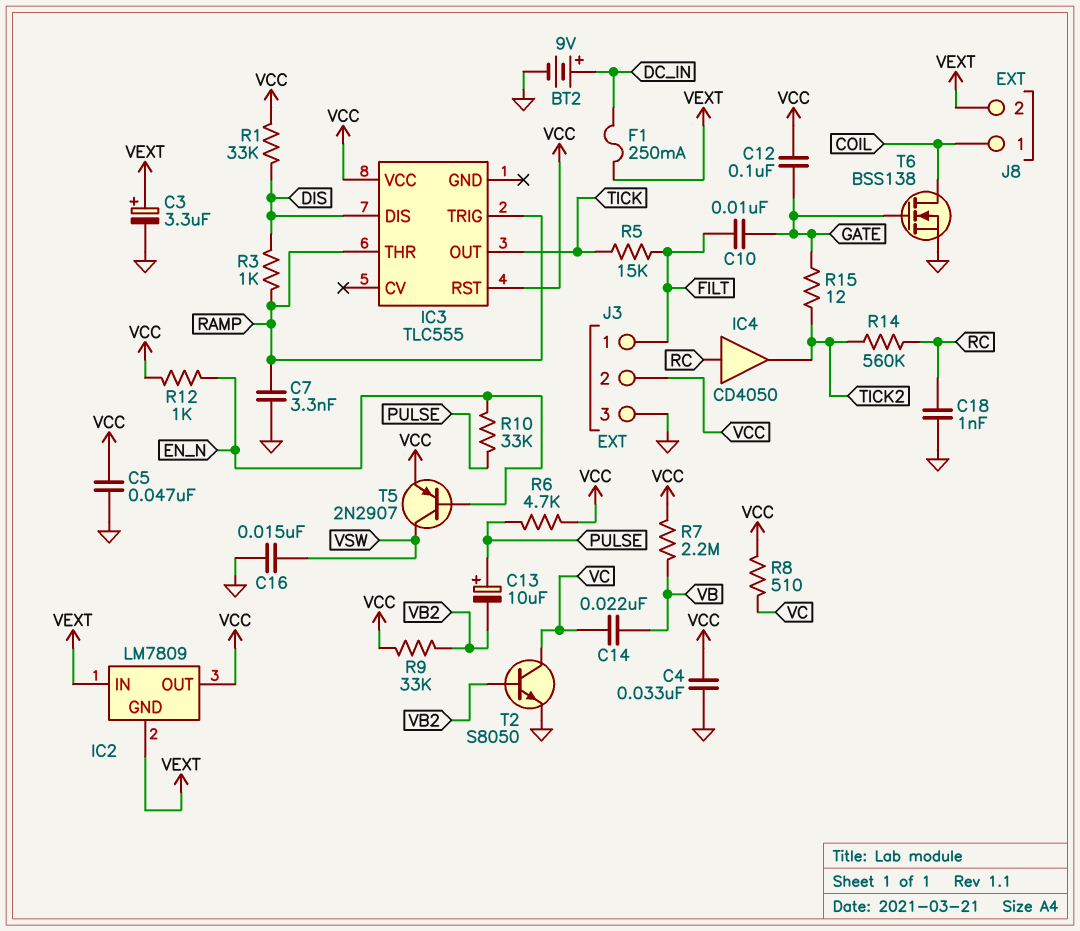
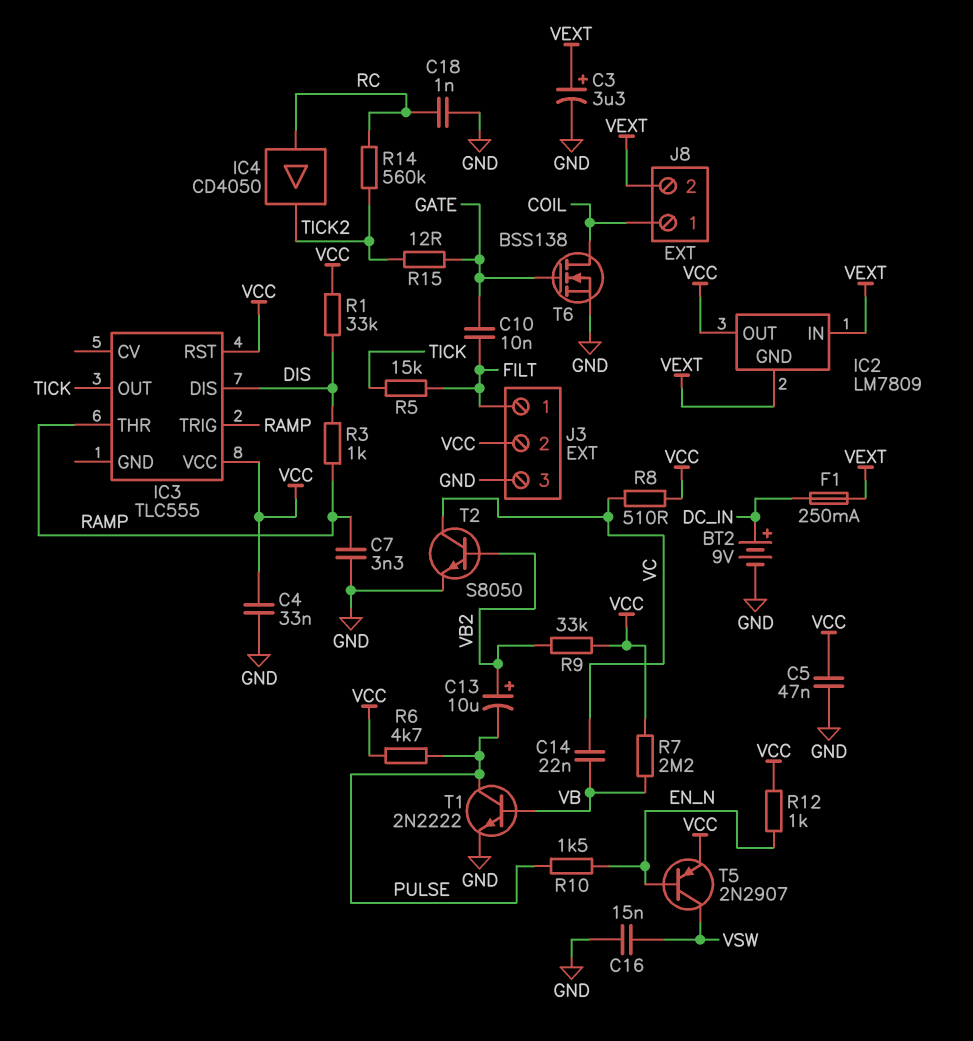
C12: 100nF (GATE, VCC) -> none
C13: 10uF (plus PULSE, minus VB2) -> 10uF (plus VB2, minus PULSE)
R10: 33k (EN_N, PULSE) -> 1.5k (EN_N, PULSE)
T1: none -> NPN 2N2222 (B VB, C PULSE, E GND)

